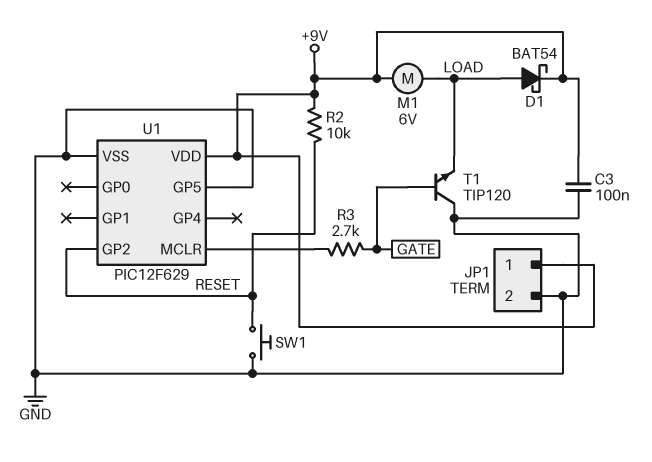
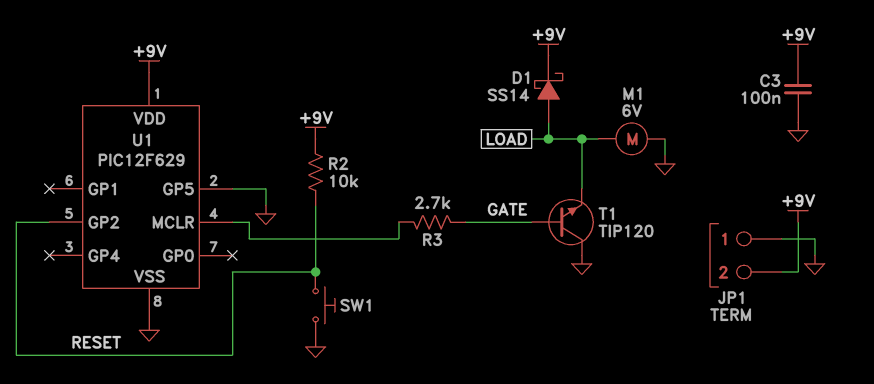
D1: schottky BAT54 (A LOAD, K +9V) -> schottky SS14 (A LOAD, K +9V)
JP1 pin 1: +9V -> GND
JP1 pin 2: GND -> +9V
M1: motor 6V (+9V, LOAD) -> motor 6V (GND, LOAD)

